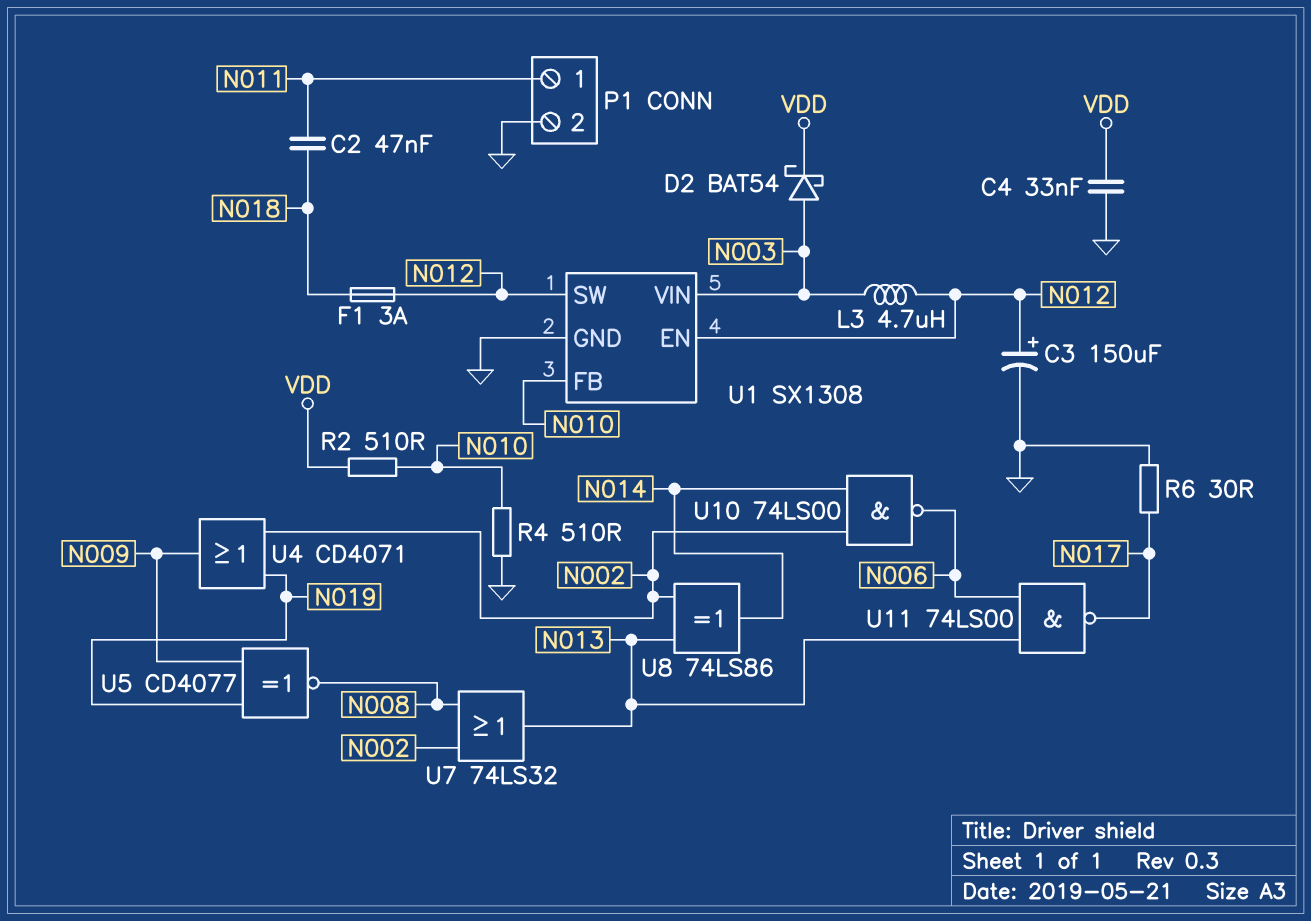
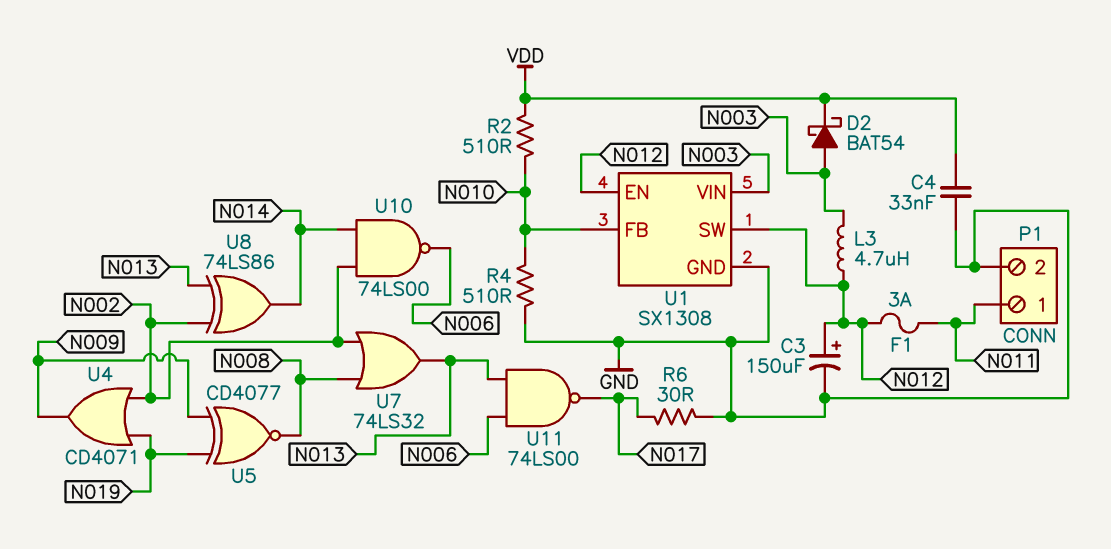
C2: 47nF (N011, N018) -> none
F1: 3A (N012, N018) -> 3A (N011, N012)

